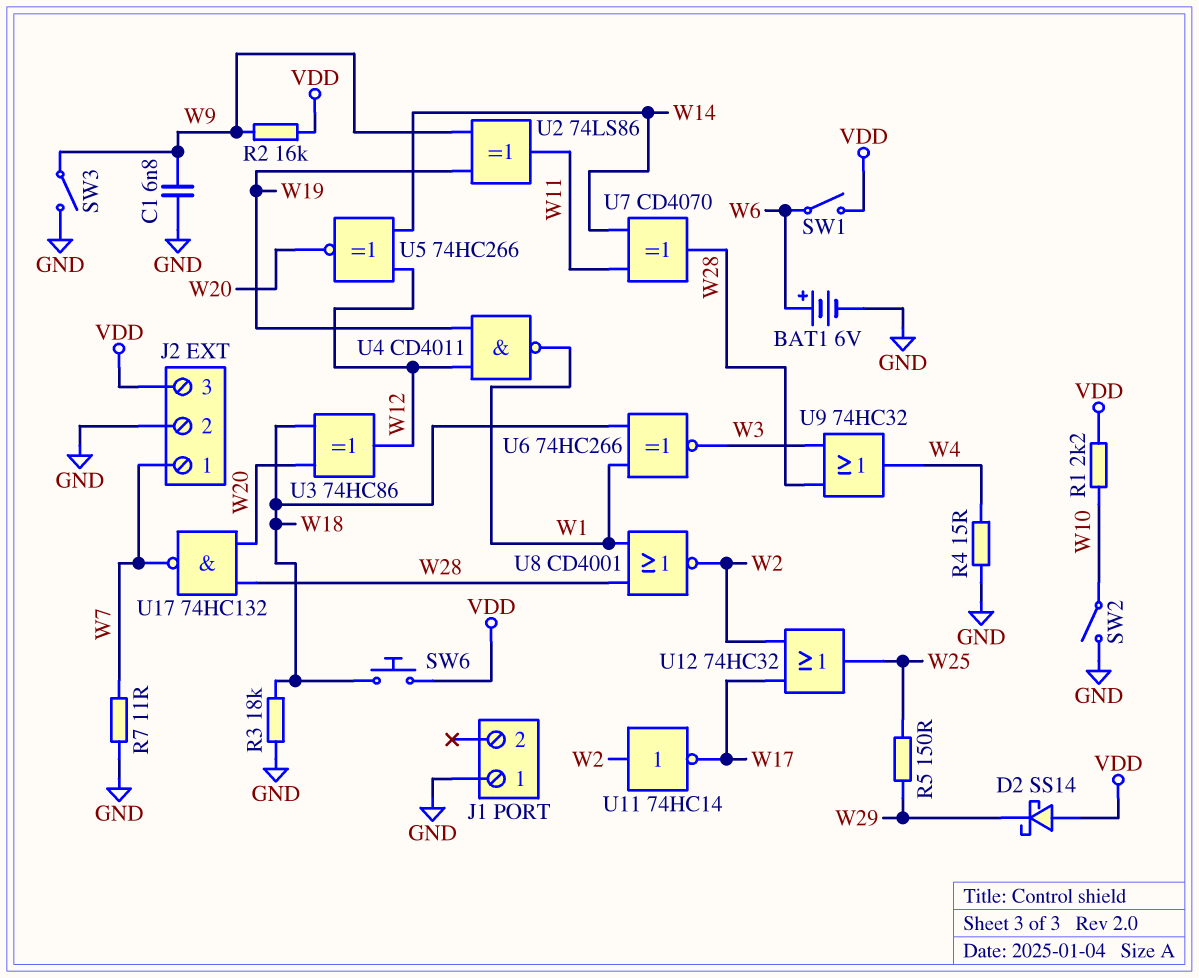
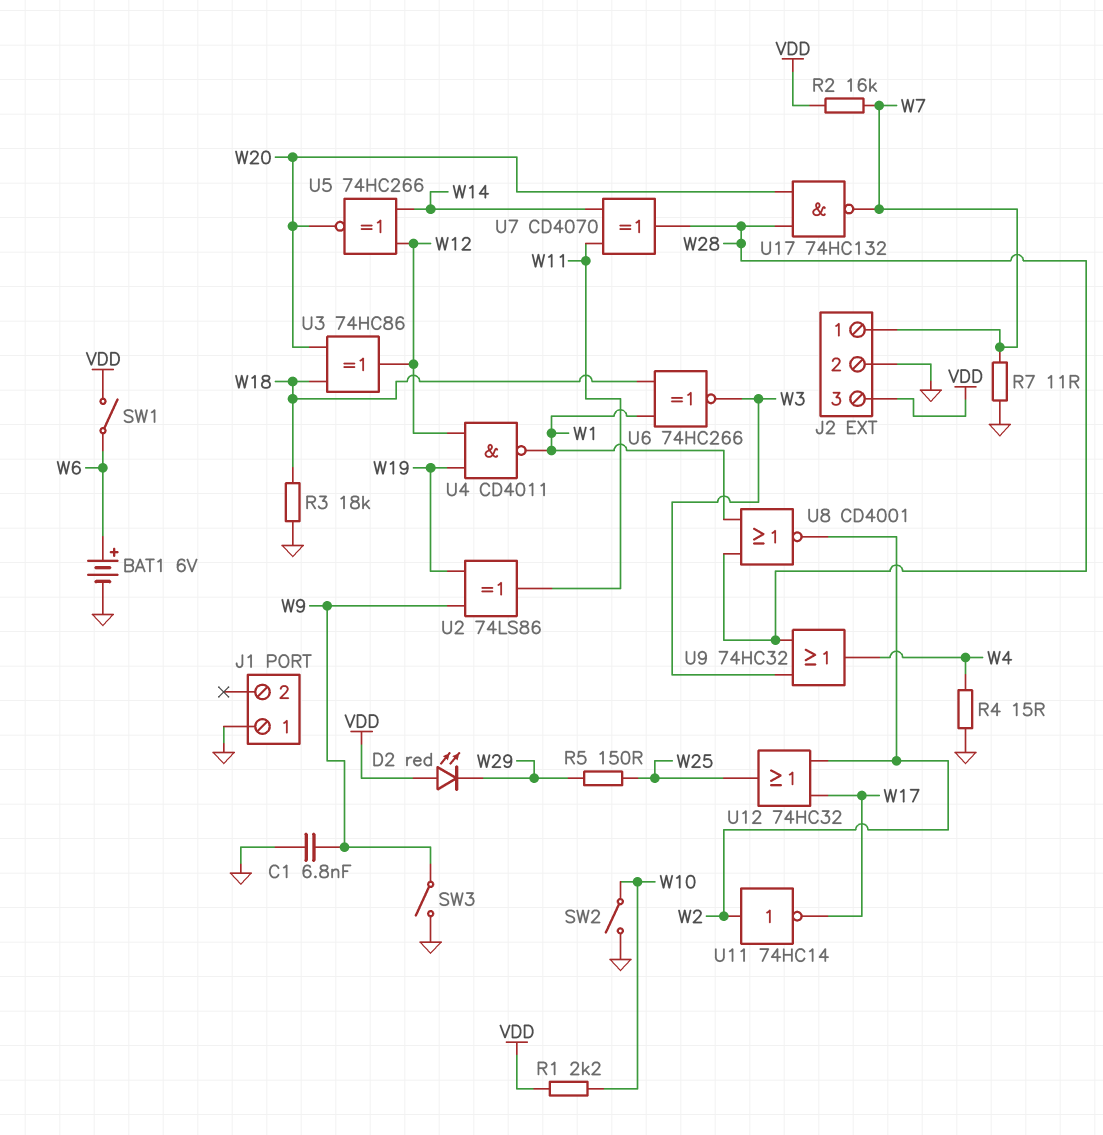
D2: schottky SS14 (A VDD, K W29) -> LED red (A VDD, K W29)
R2: 16k (VDD, W9) -> 16k (VDD, W7)
SW6: button (VDD, W18) -> none

